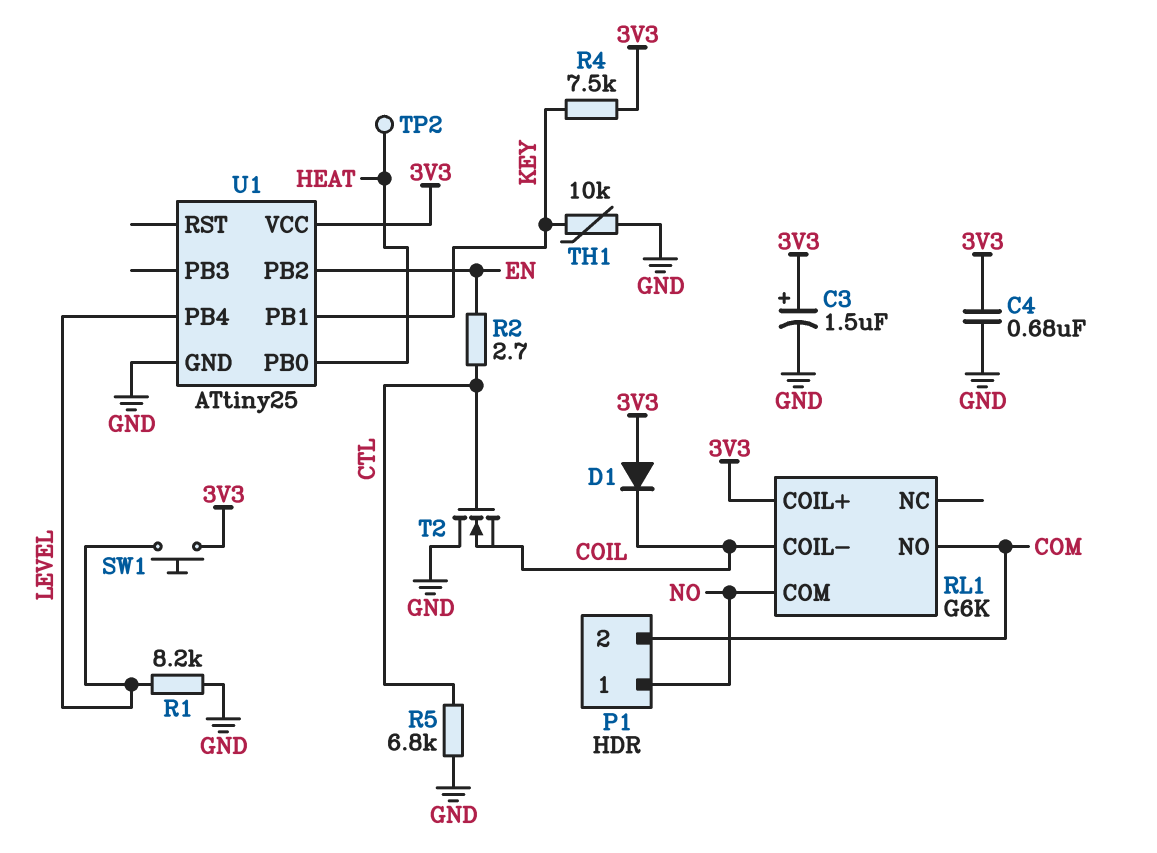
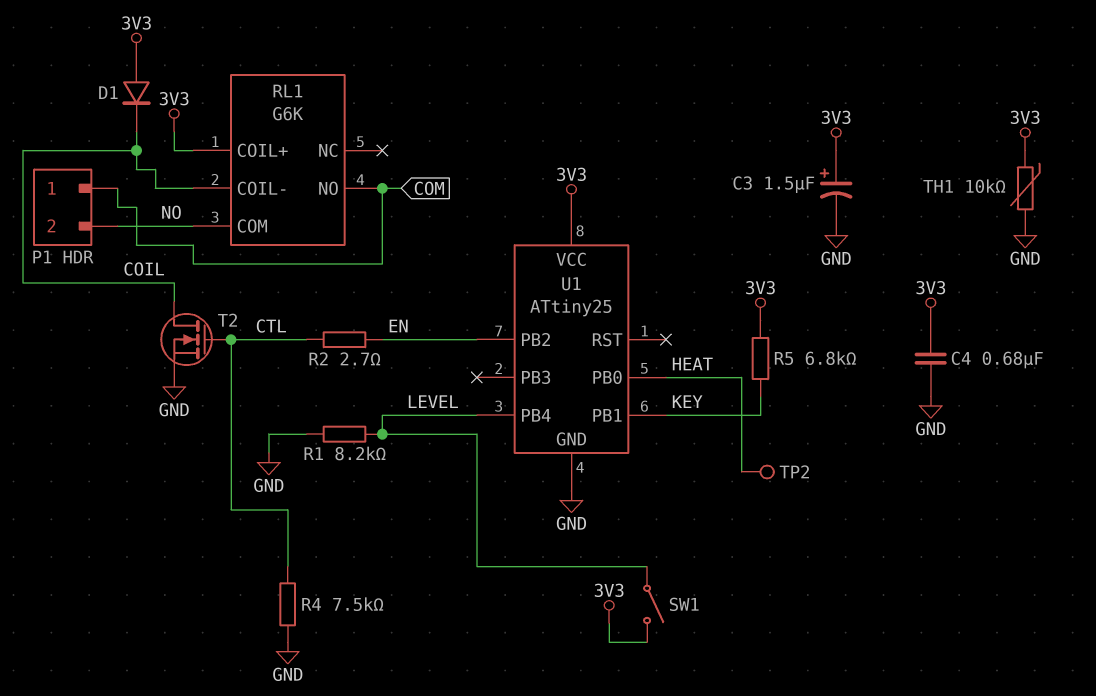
P1 pin 1: NO -> COM
P1 pin 2: COM -> NO
R4: 7.5k (3V3, KEY) -> 7.5k (CTL, GND)
R5: 6.8k (CTL, GND) -> 6.8k (3V3, KEY)
SW1: button (3V3, LEVEL) -> switch (3V3, LEVEL)
T2: NMOS (G CTL, D GND, S COIL) -> NMOS (G CTL, D COIL, S GND)
TH1: 10k (GND, KEY) -> 10k (3V3, GND)

